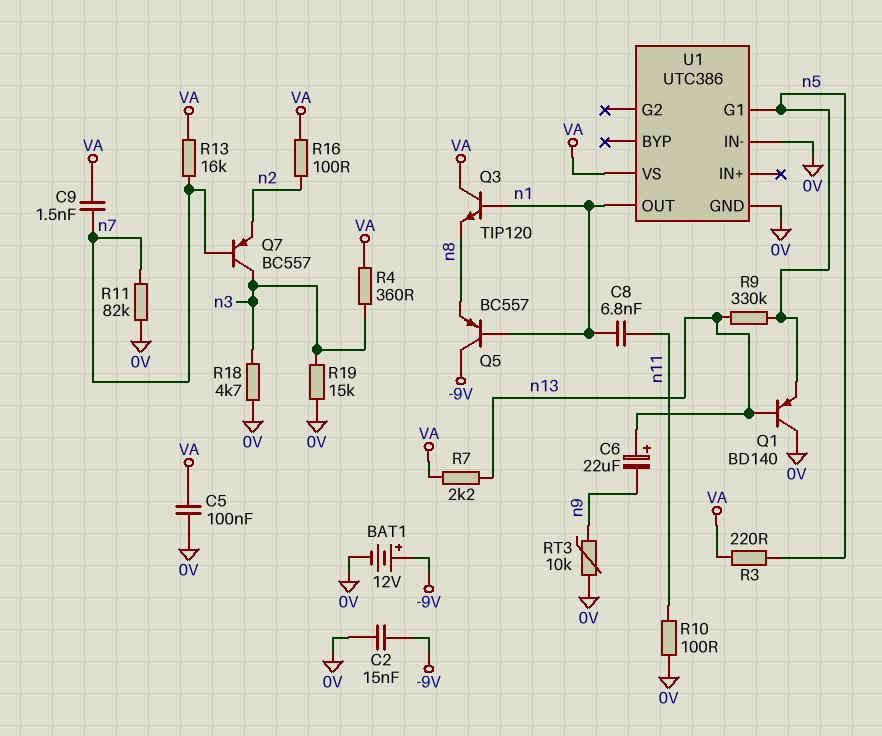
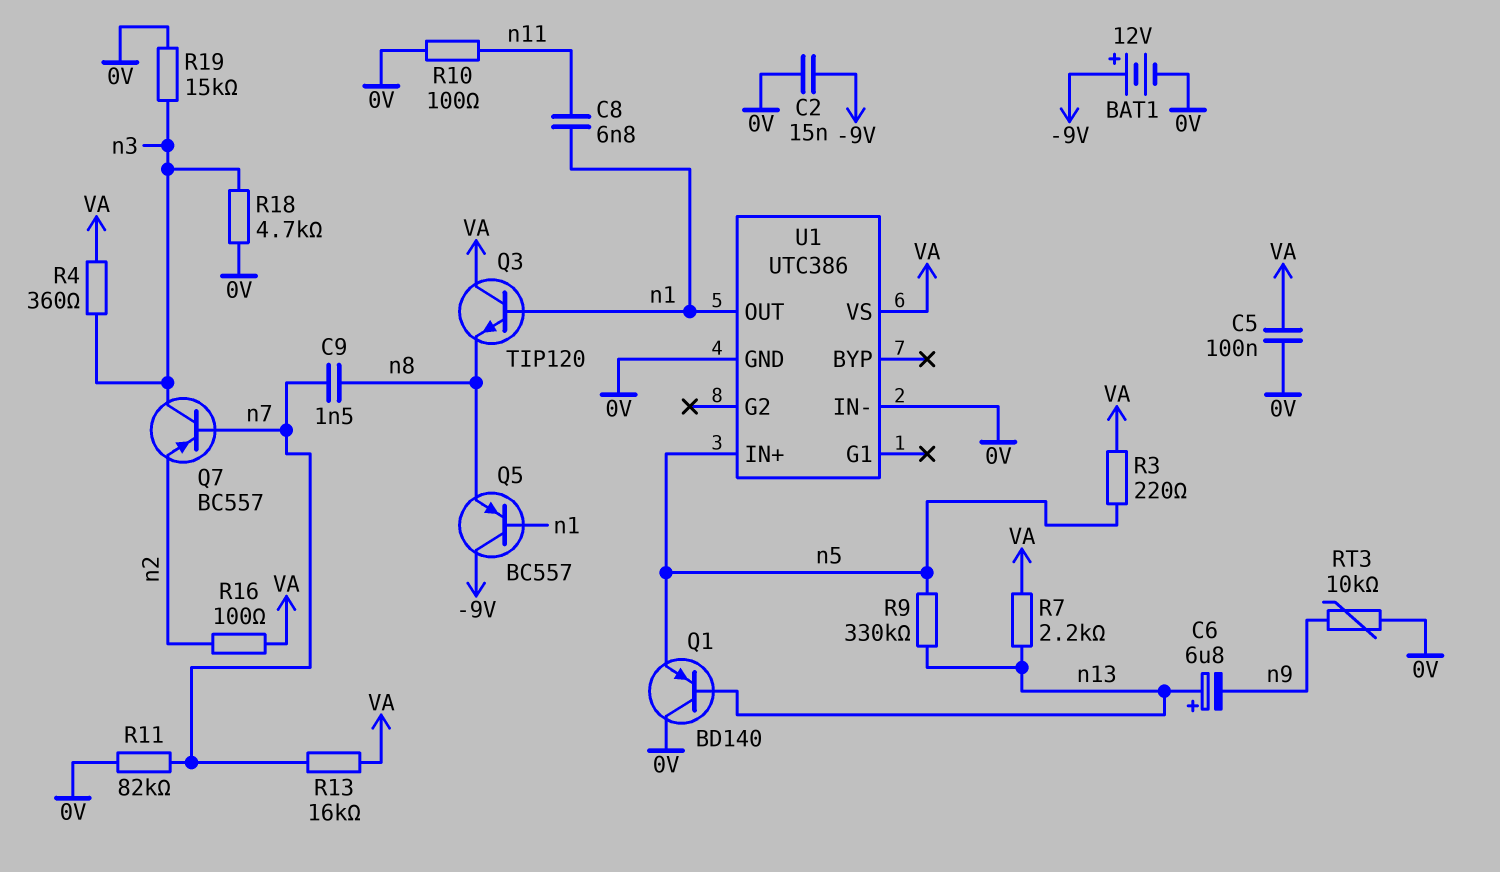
C6: 22uF (plus n13, minus n9) -> 6.8uF (plus n13, minus n9)
C9: 1.5nF (VA, n7) -> 1.5nF (n7, n8)
U1 pin G1: n5 -> none
U1 pin IN+: none -> n5

